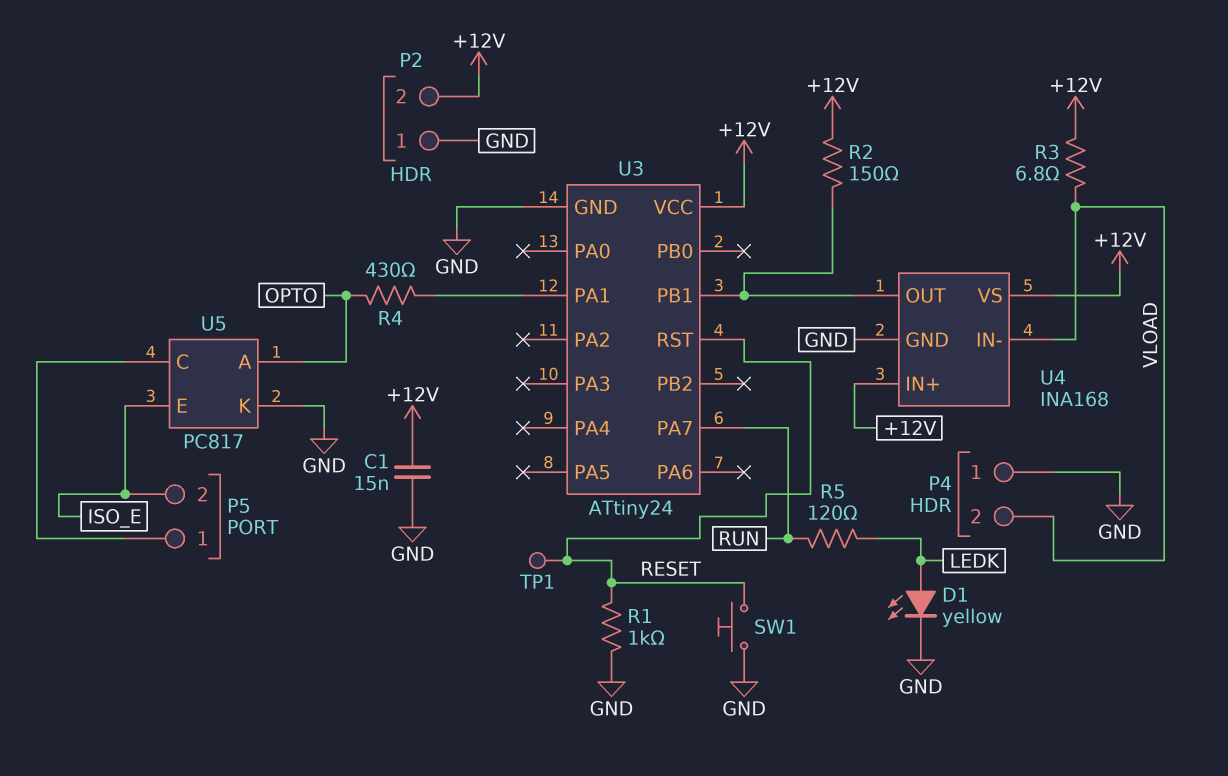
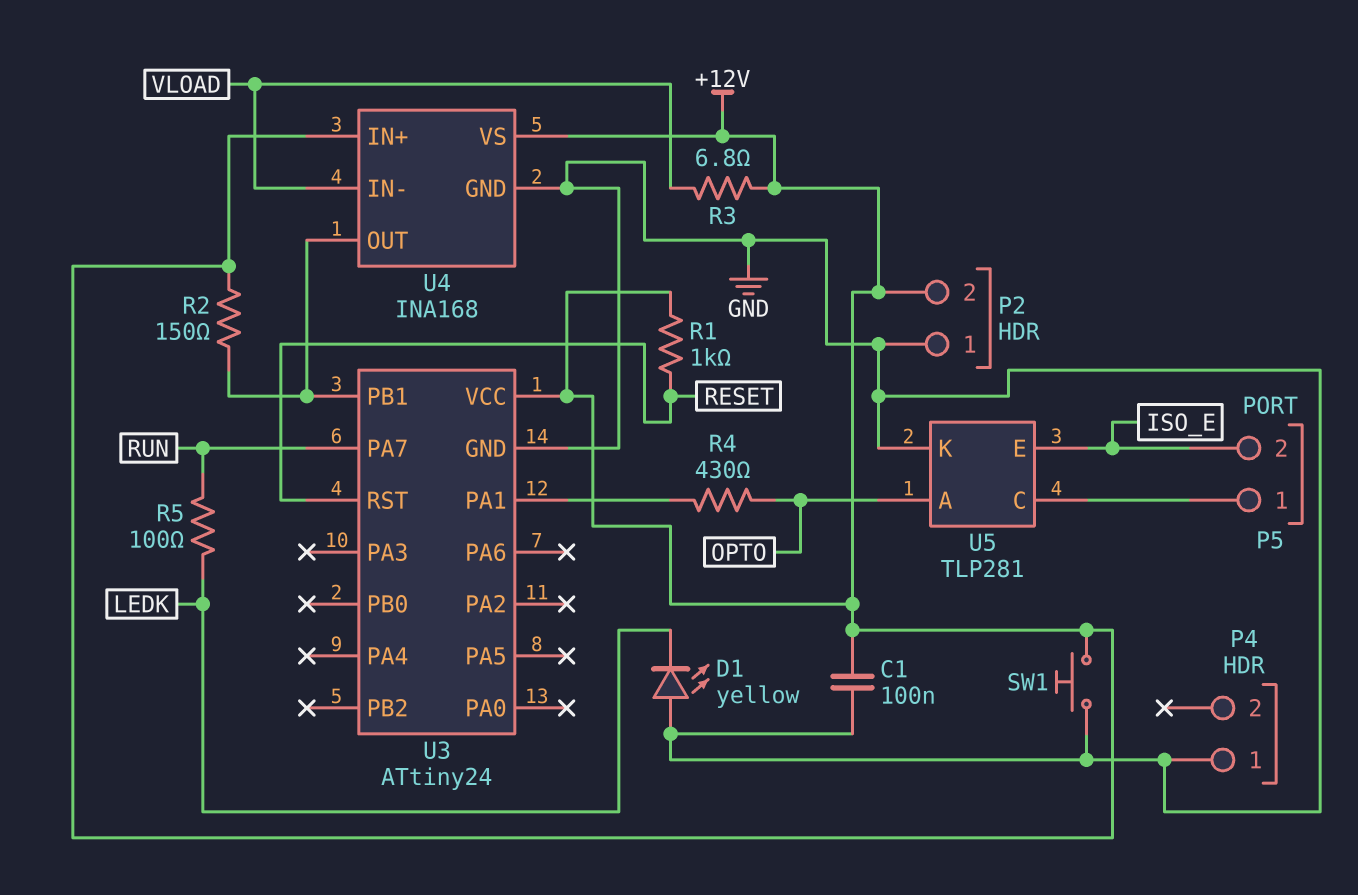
C1: 15nF (+12V, GND) -> 100nF (+12V, GND)
D1: LED yellow (A LEDK, K GND) -> LED yellow (A GND, K LEDK)
P4 pin 2: VLOAD -> none
R1: 1k (GND, RESET) -> 1k (+12V, RESET)
R5: 120 (LEDK, RUN) -> 100 (LEDK, RUN)
SW1: button (GND, RESET) -> button (+12V, GND)
TP1: test point (RESET) -> none
U5: PC817 -> TLP281

